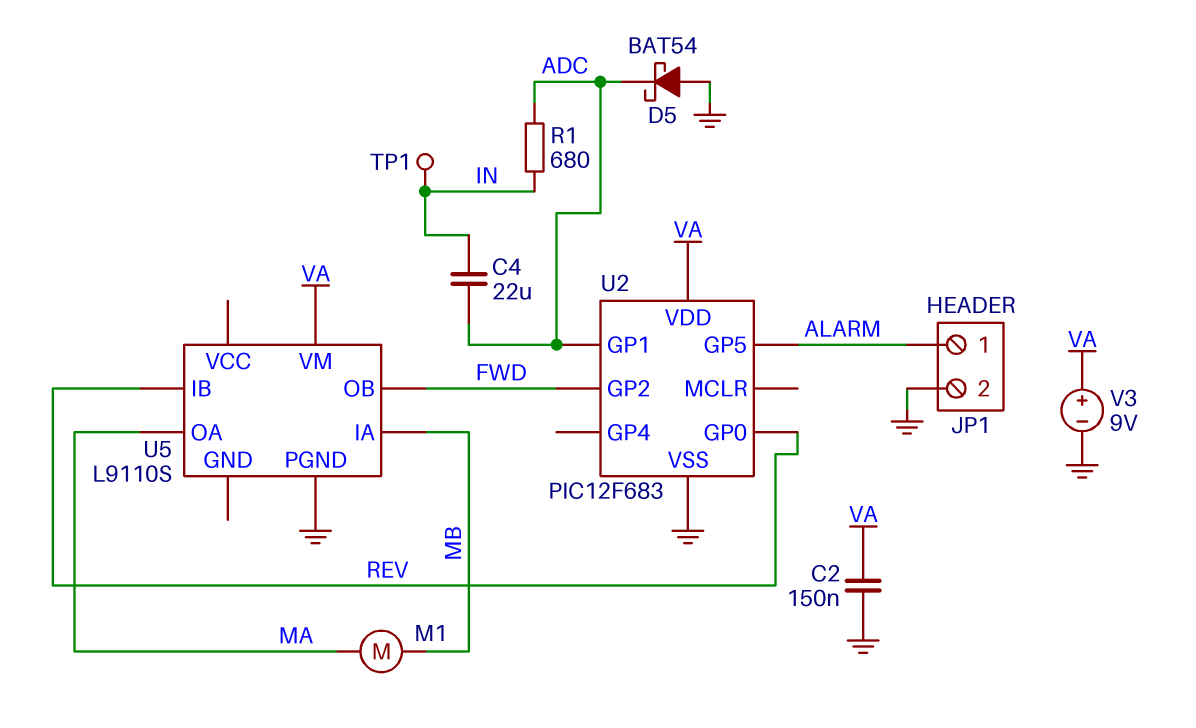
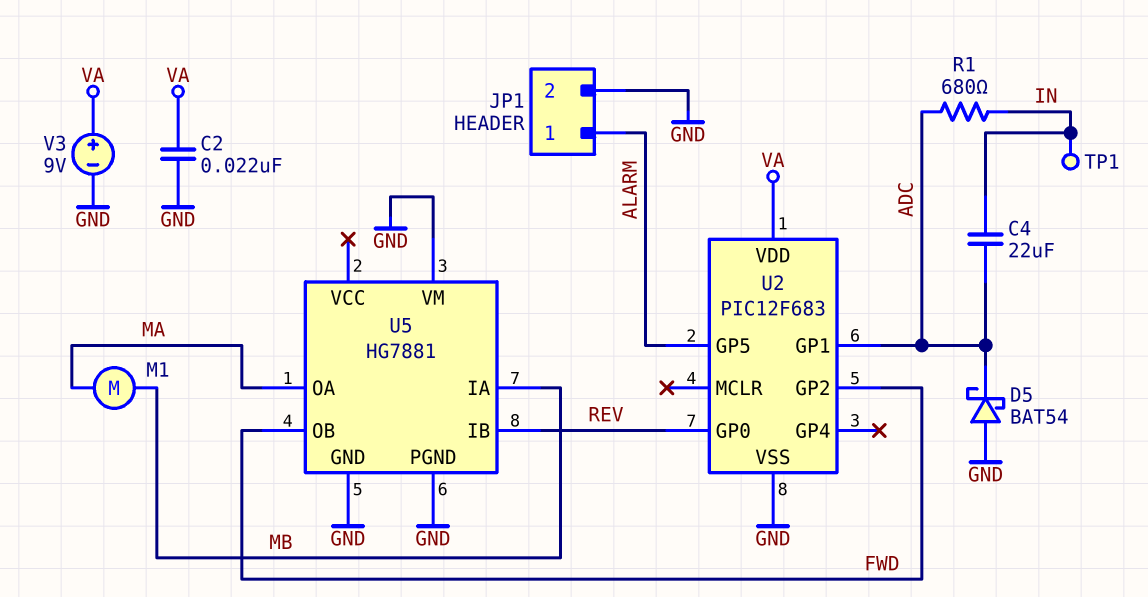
C2: 150nF (GND, VA) -> 22nF (GND, VA)
U5: L9110S -> HG7881
U5 pin GND: none -> GND
U5 pin VM: VA -> GND

